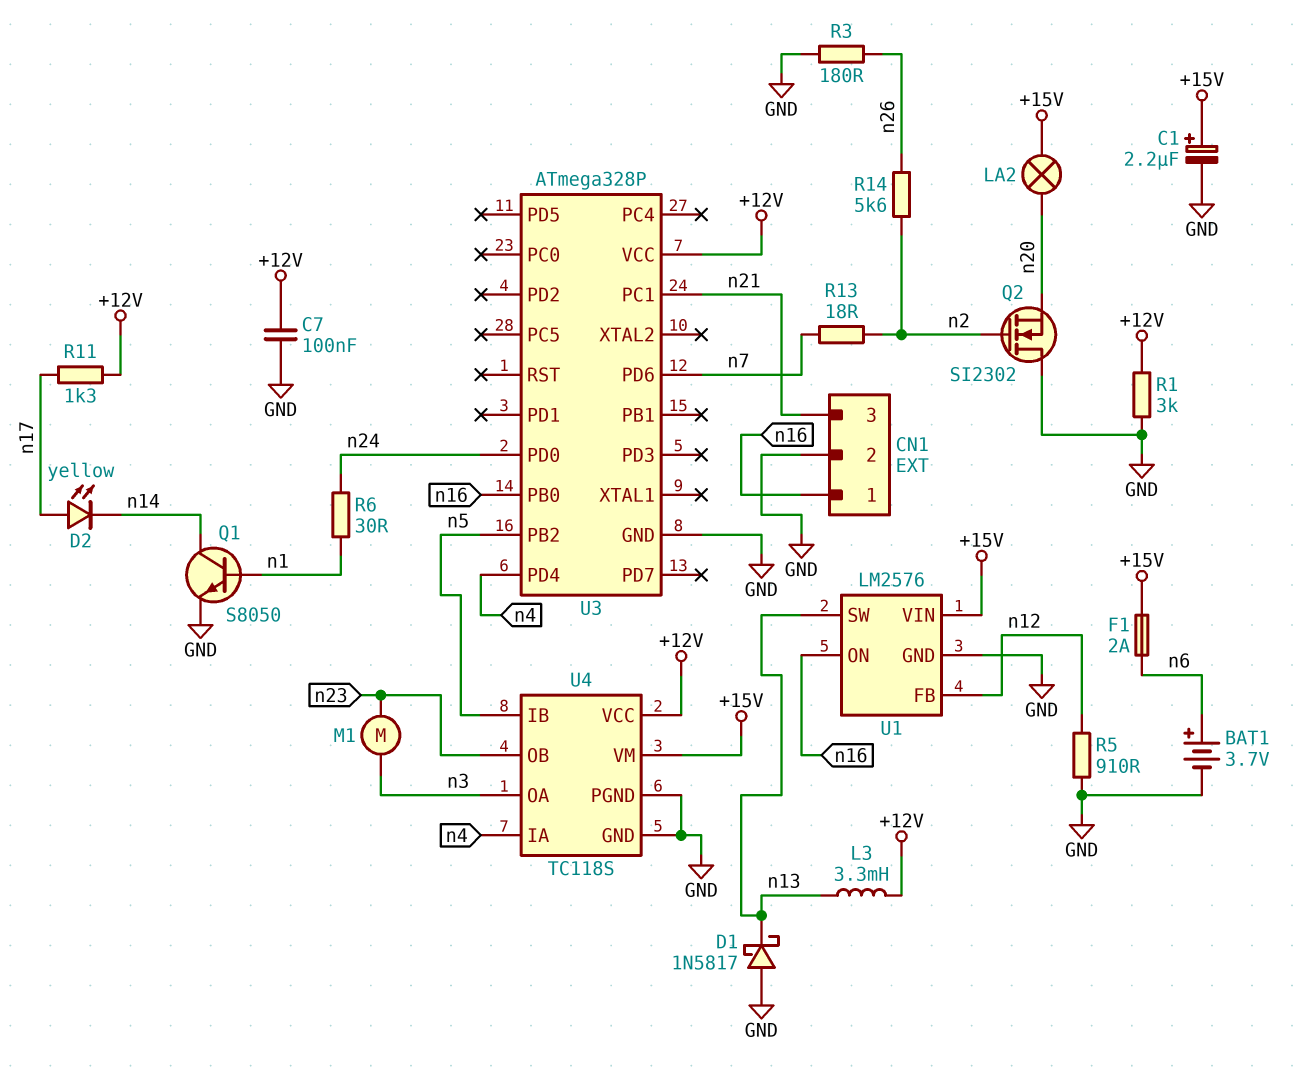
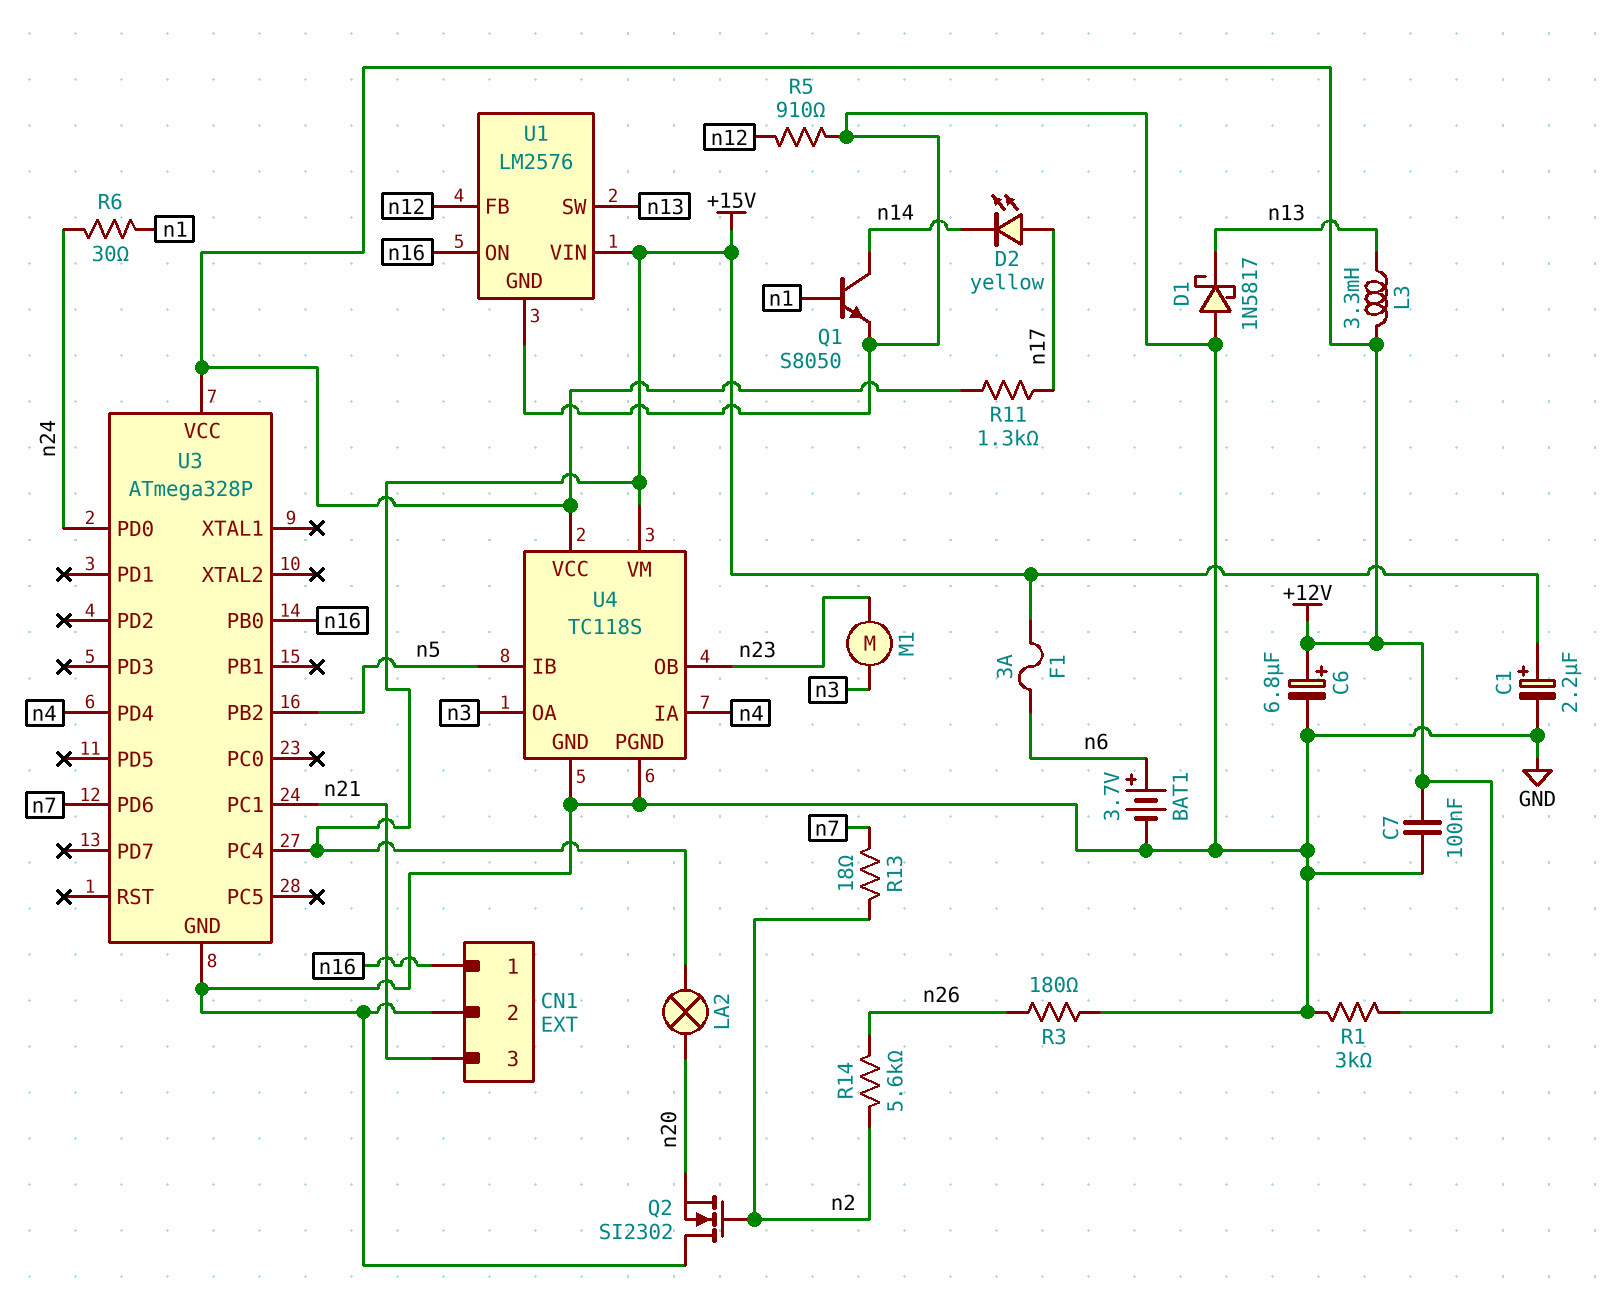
C6: none -> 6.8uF (plus +12V, minus GND)
F1: 2A (+15V, n6) -> 3A (+15V, n6)
U3 pin PC4: none -> +15V

